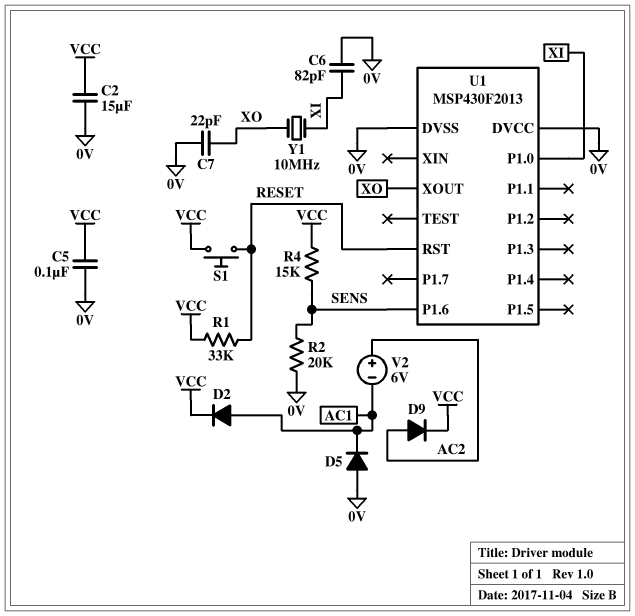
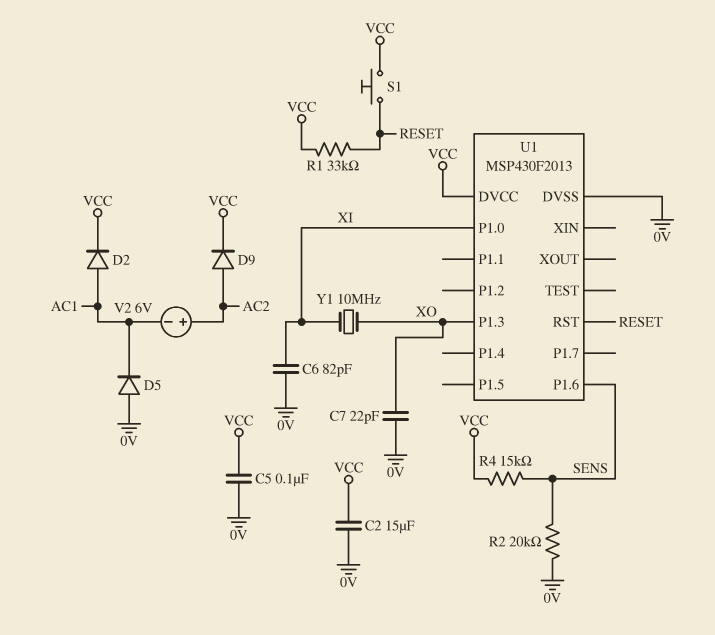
U1 pin DVCC: 0V -> VCC
U1 pin P1.3: none -> XO
U1 pin XOUT: XO -> none

